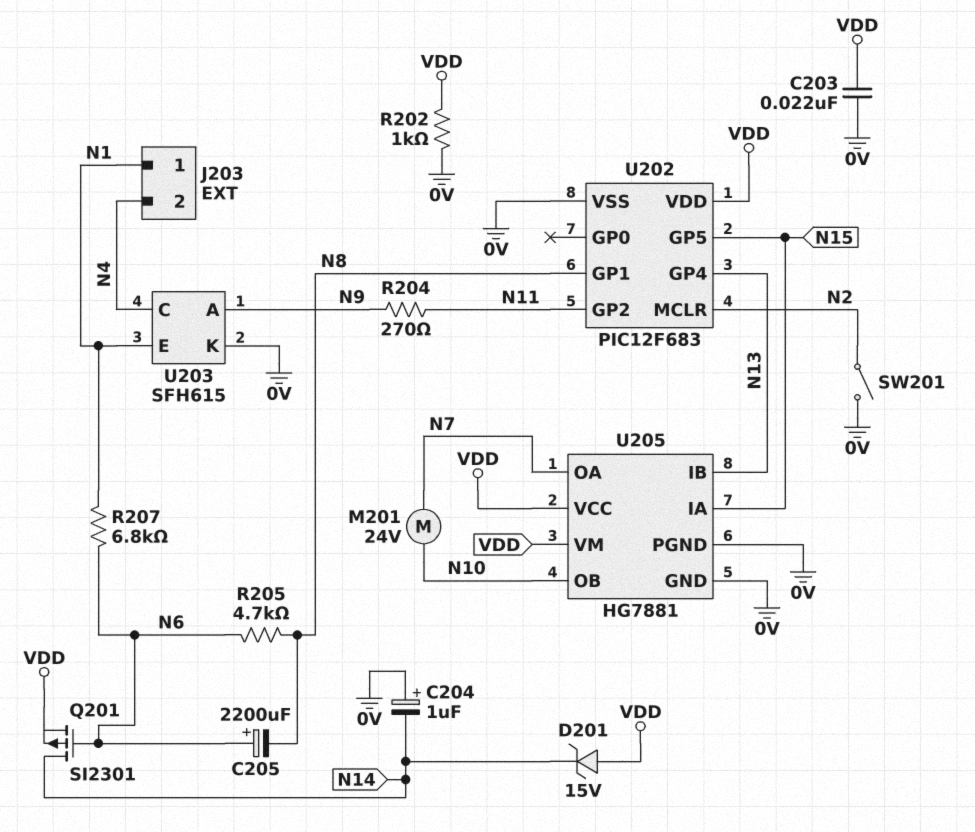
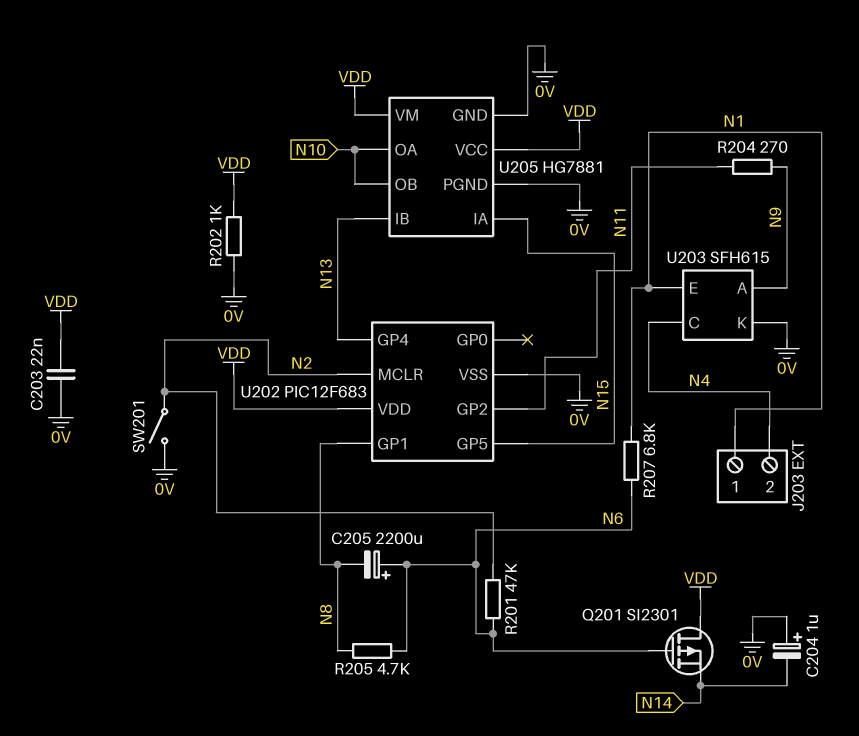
D201: zener 15V (A VDD, K N14) -> none
M201: motor 24V (N7, N10) -> none
Q201: PMOS SI2301 (G N6, D N14, S VDD) -> PMOS SI2301 (G N6, D VDD, S N14)
R201: none -> 47k (N2, N6)
U205 pin OA: N7 -> N10

